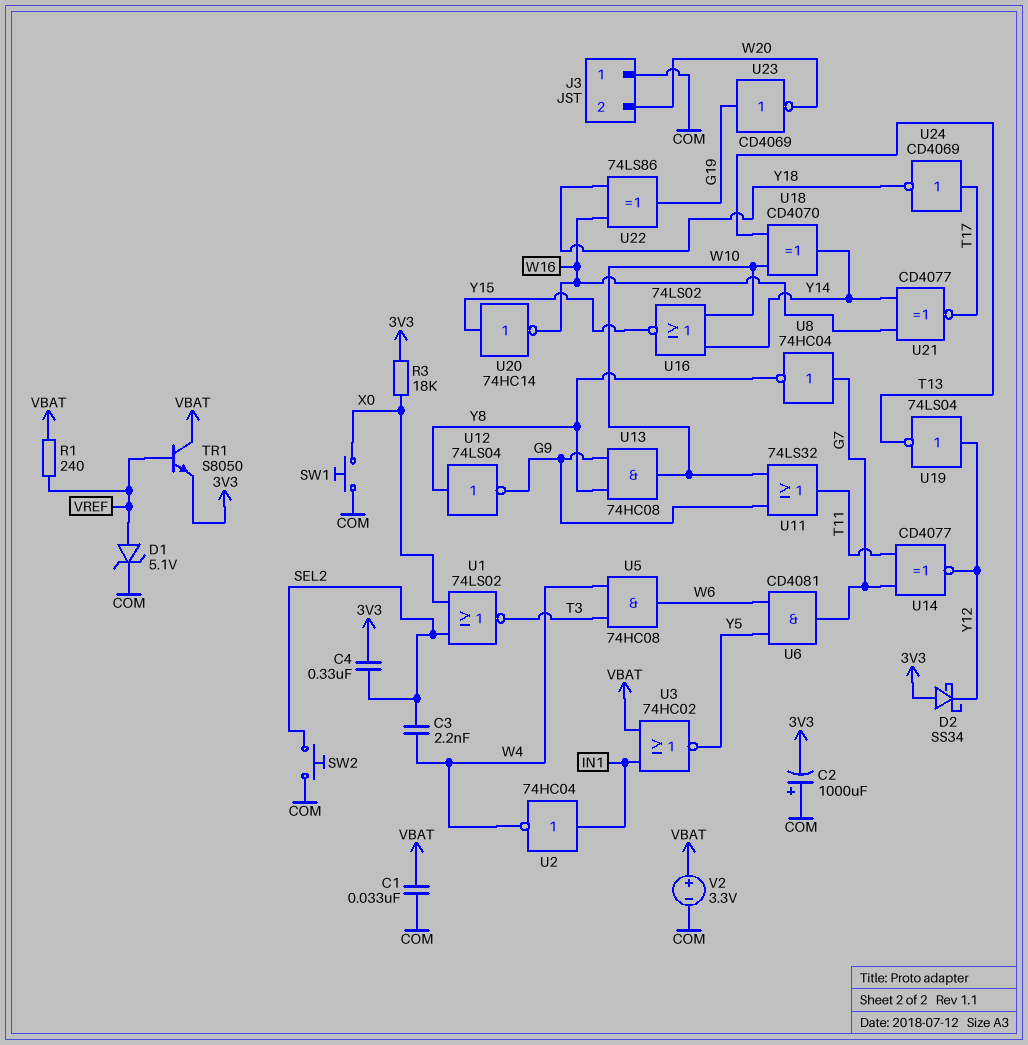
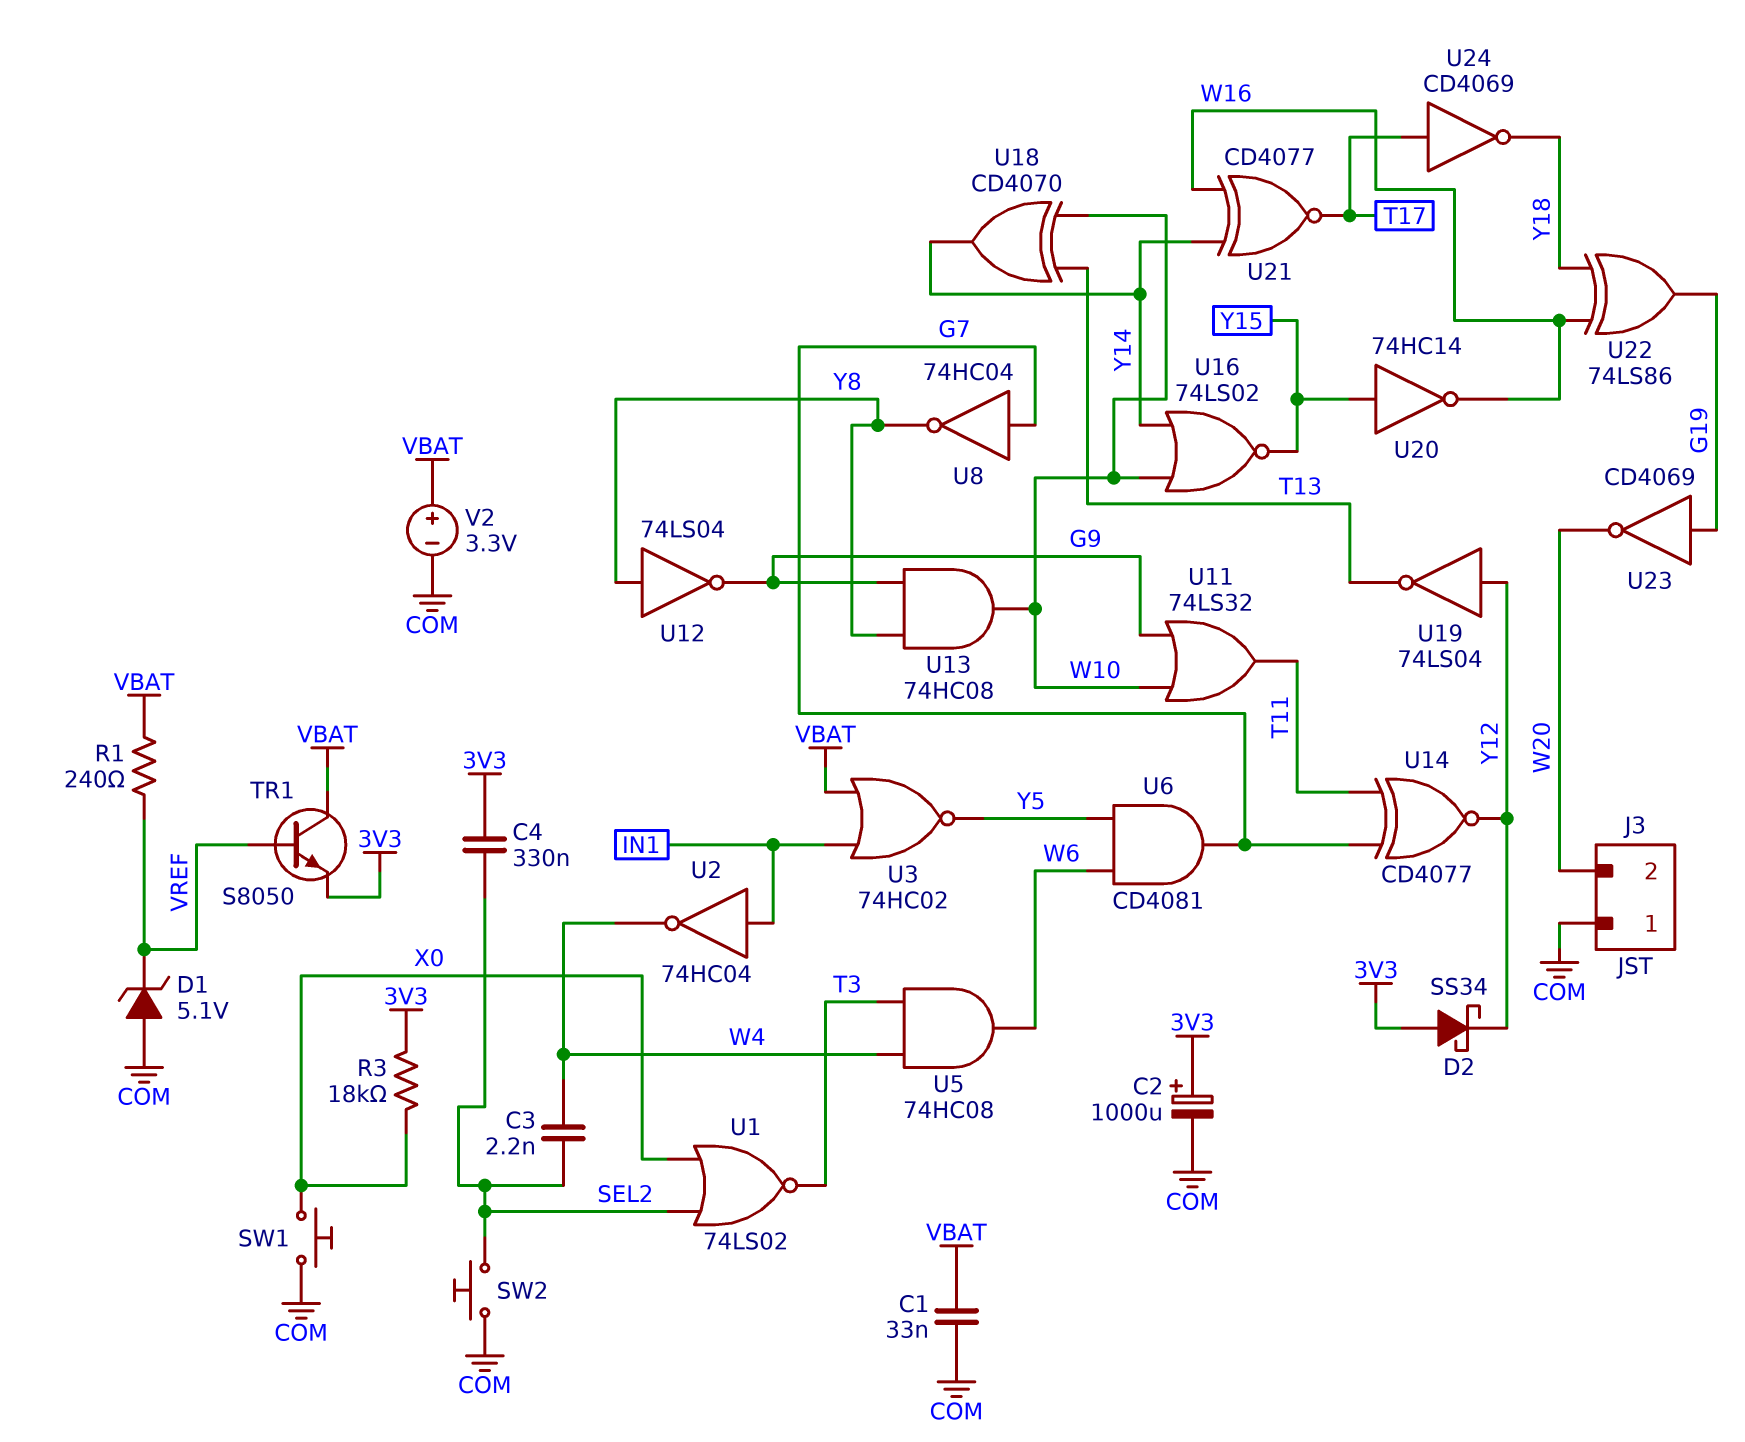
C2: 1000uF (plus COM, minus 3V3) -> 1000uF (plus 3V3, minus COM)
D1: zener 5.1V (A VREF, K COM) -> zener 5.1V (A COM, K VREF)

